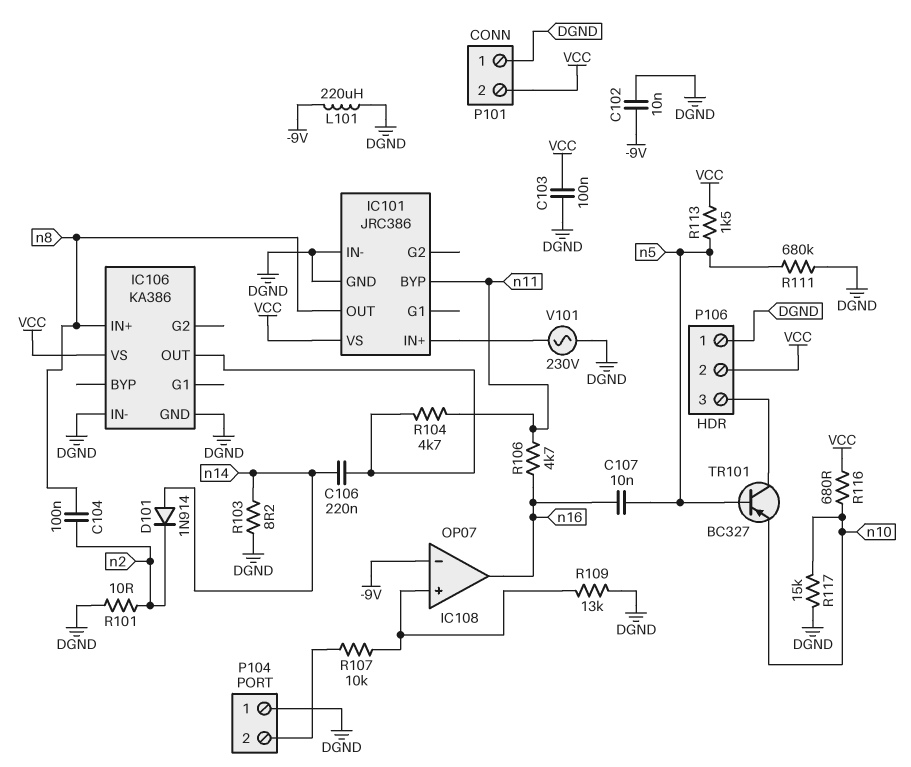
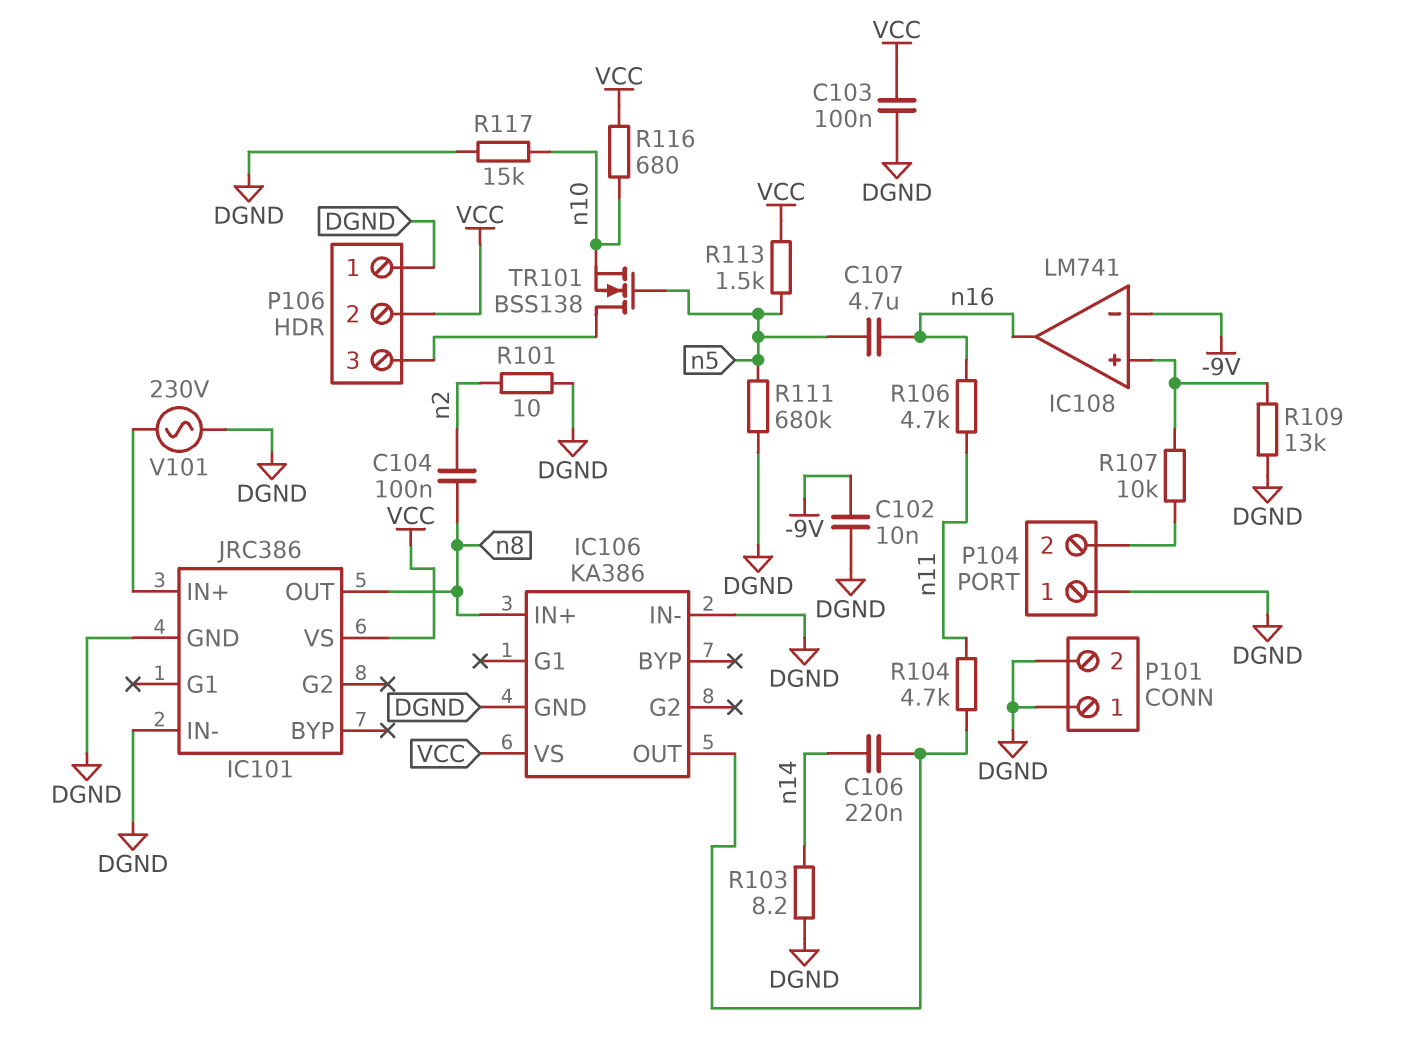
C107: 10nF (n5, n16) -> 4.7uF (n5, n16)
D101: diode 1N914 (A n14, K n2) -> none
IC101 pin BYP: n11 -> none
IC108: OP07 -> LM741
L101: 220uH (-9V, DGND) -> none
P101 pin 2: VCC -> DGND
TR101: PNP BC327 (B n5, C P106/3, E n10) -> NMOS BSS138 (G n5, D P106/3, S n10)

